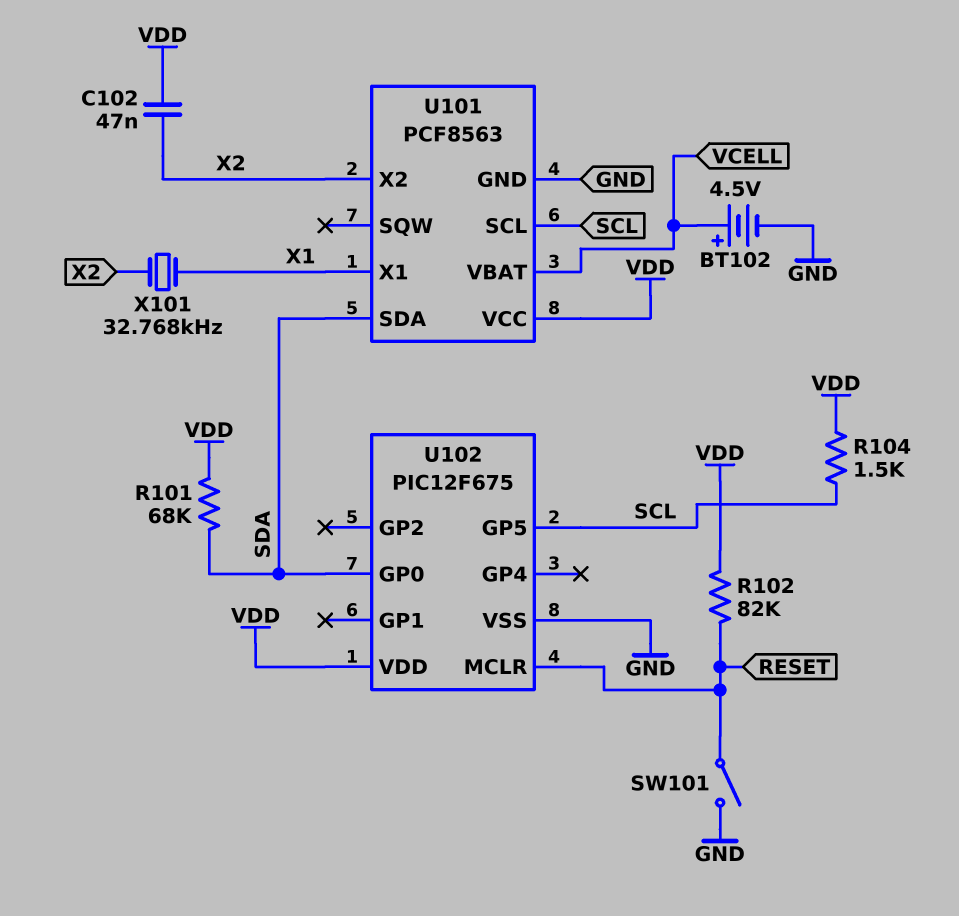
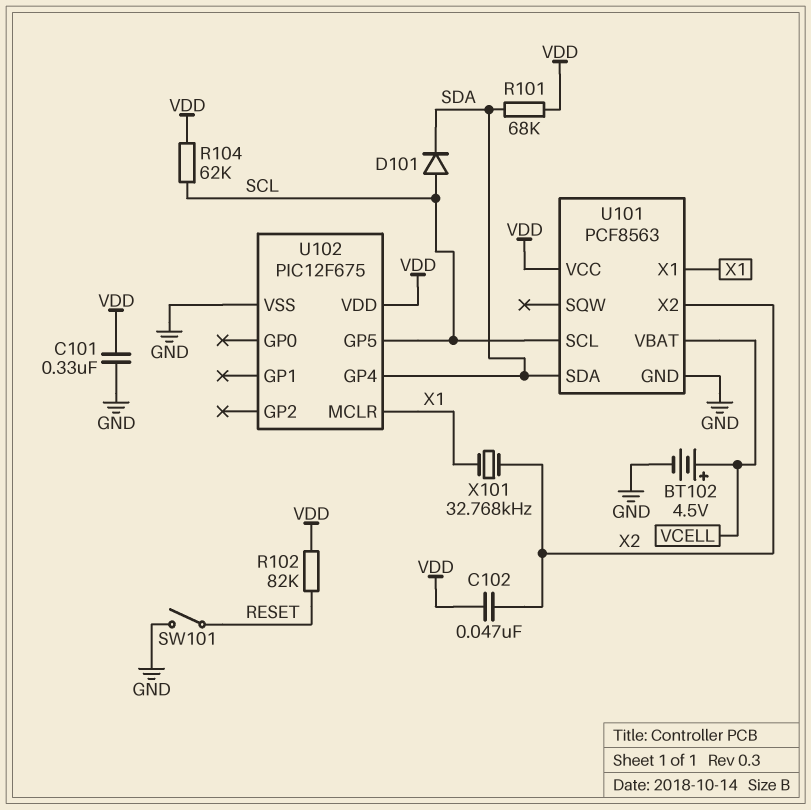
C101: none -> 330nF (GND, VDD)
D101: none -> diode (A SCL, K SDA)
R104: 1.5k (SCL, VDD) -> 62k (SCL, VDD)
U102 pin GP0: SDA -> none
U102 pin GP4: none -> SDA
U102 pin MCLR: RESET -> X1

